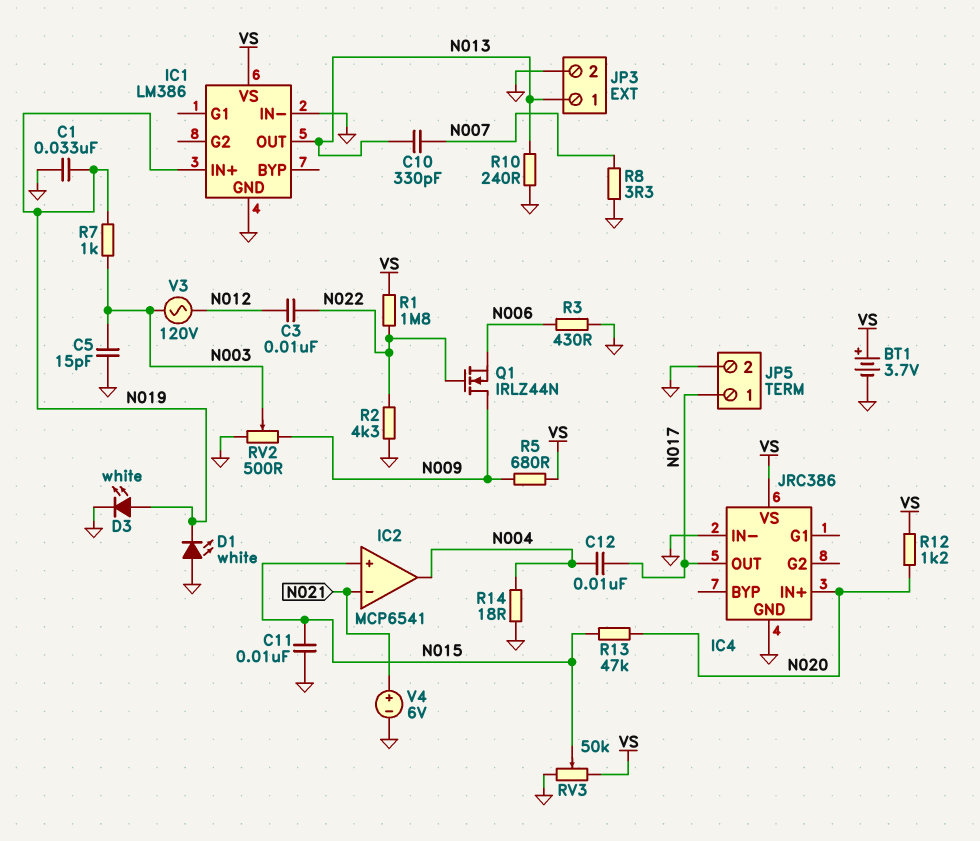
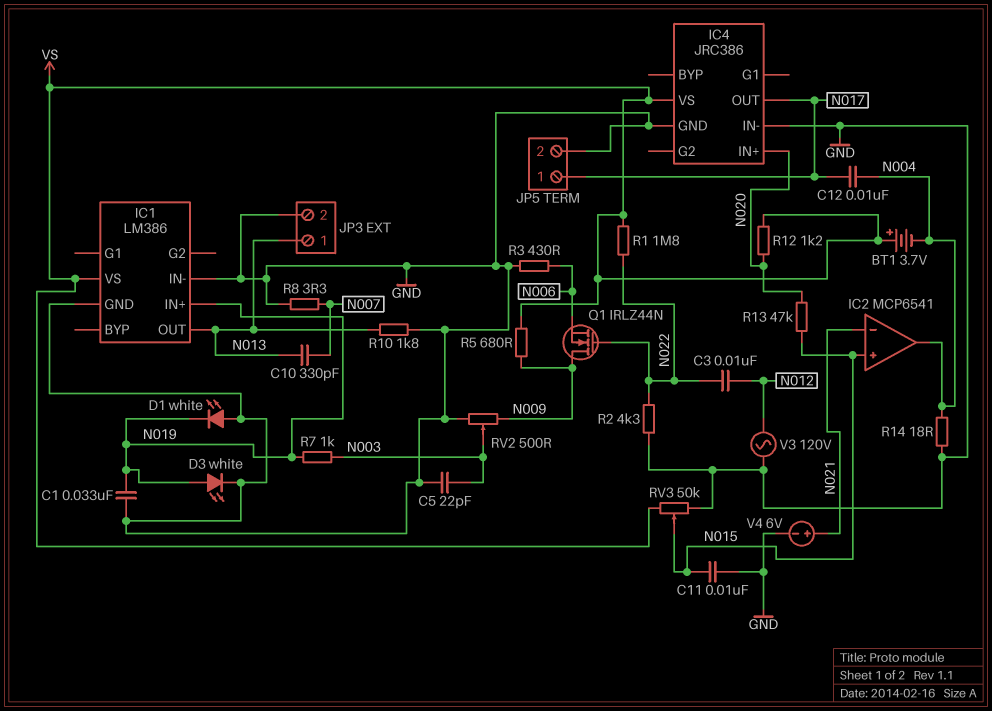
BT1: 3.7V (plus VS, minus GND) -> 3.7V (plus VS, minus N004)
C5: 15pF (GND, N003) -> 22pF (GND, N003)
R10: 240 (GND, N013) -> 1.8k (GND, N013)
V3: AC 120V (N003, N012) -> AC 120V (GND, N012)

